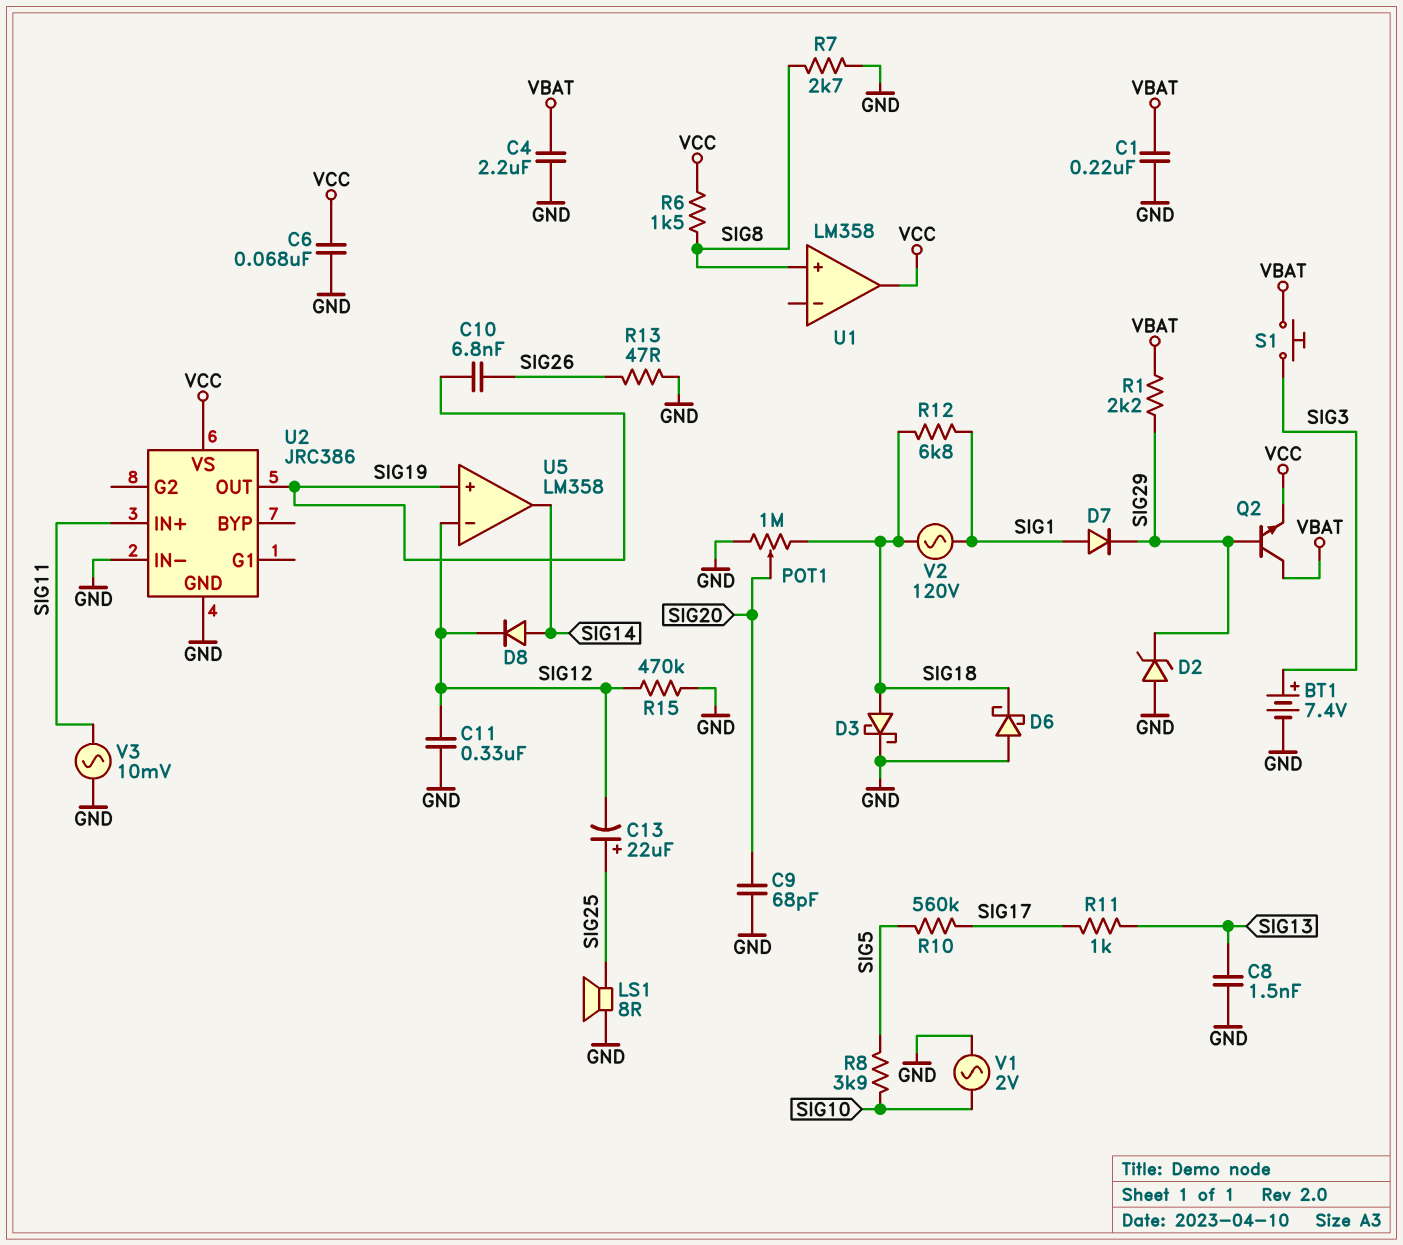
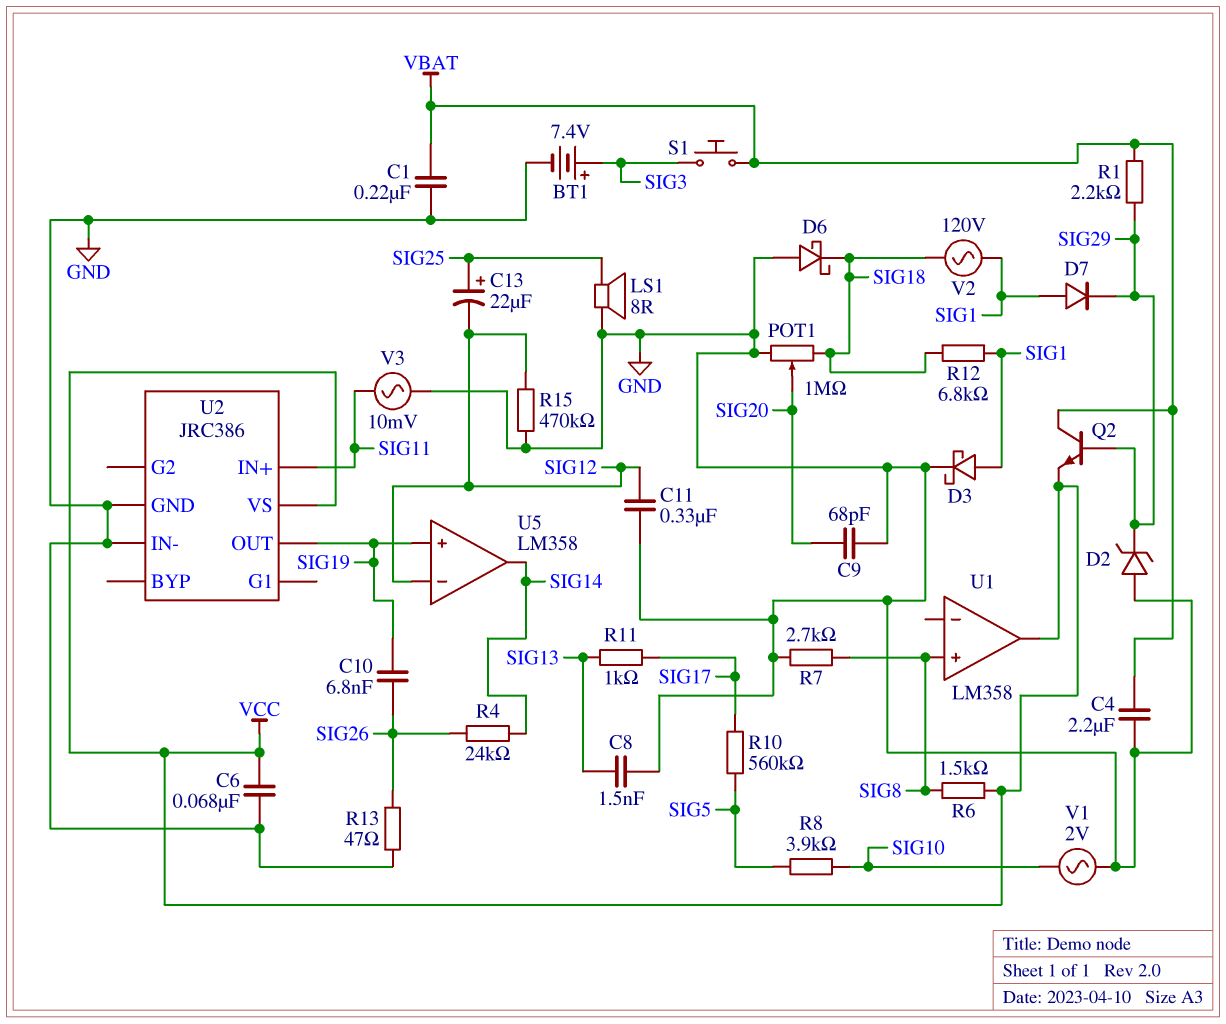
D3: schottky (A SIG18, K GND) -> schottky (A SIG1, K GND)
D8: diode (A SIG14, K SIG12) -> none
R4: none -> 24k (SIG14, SIG26)

